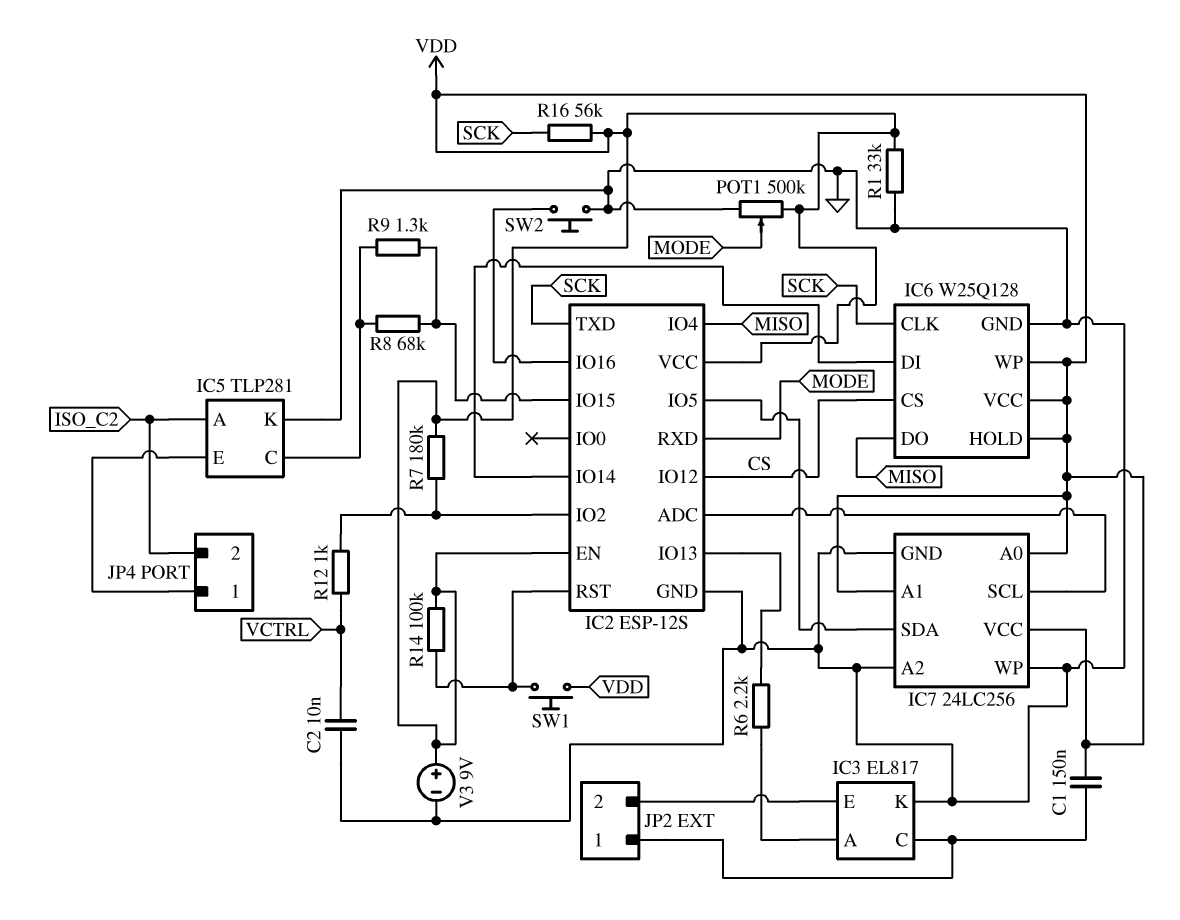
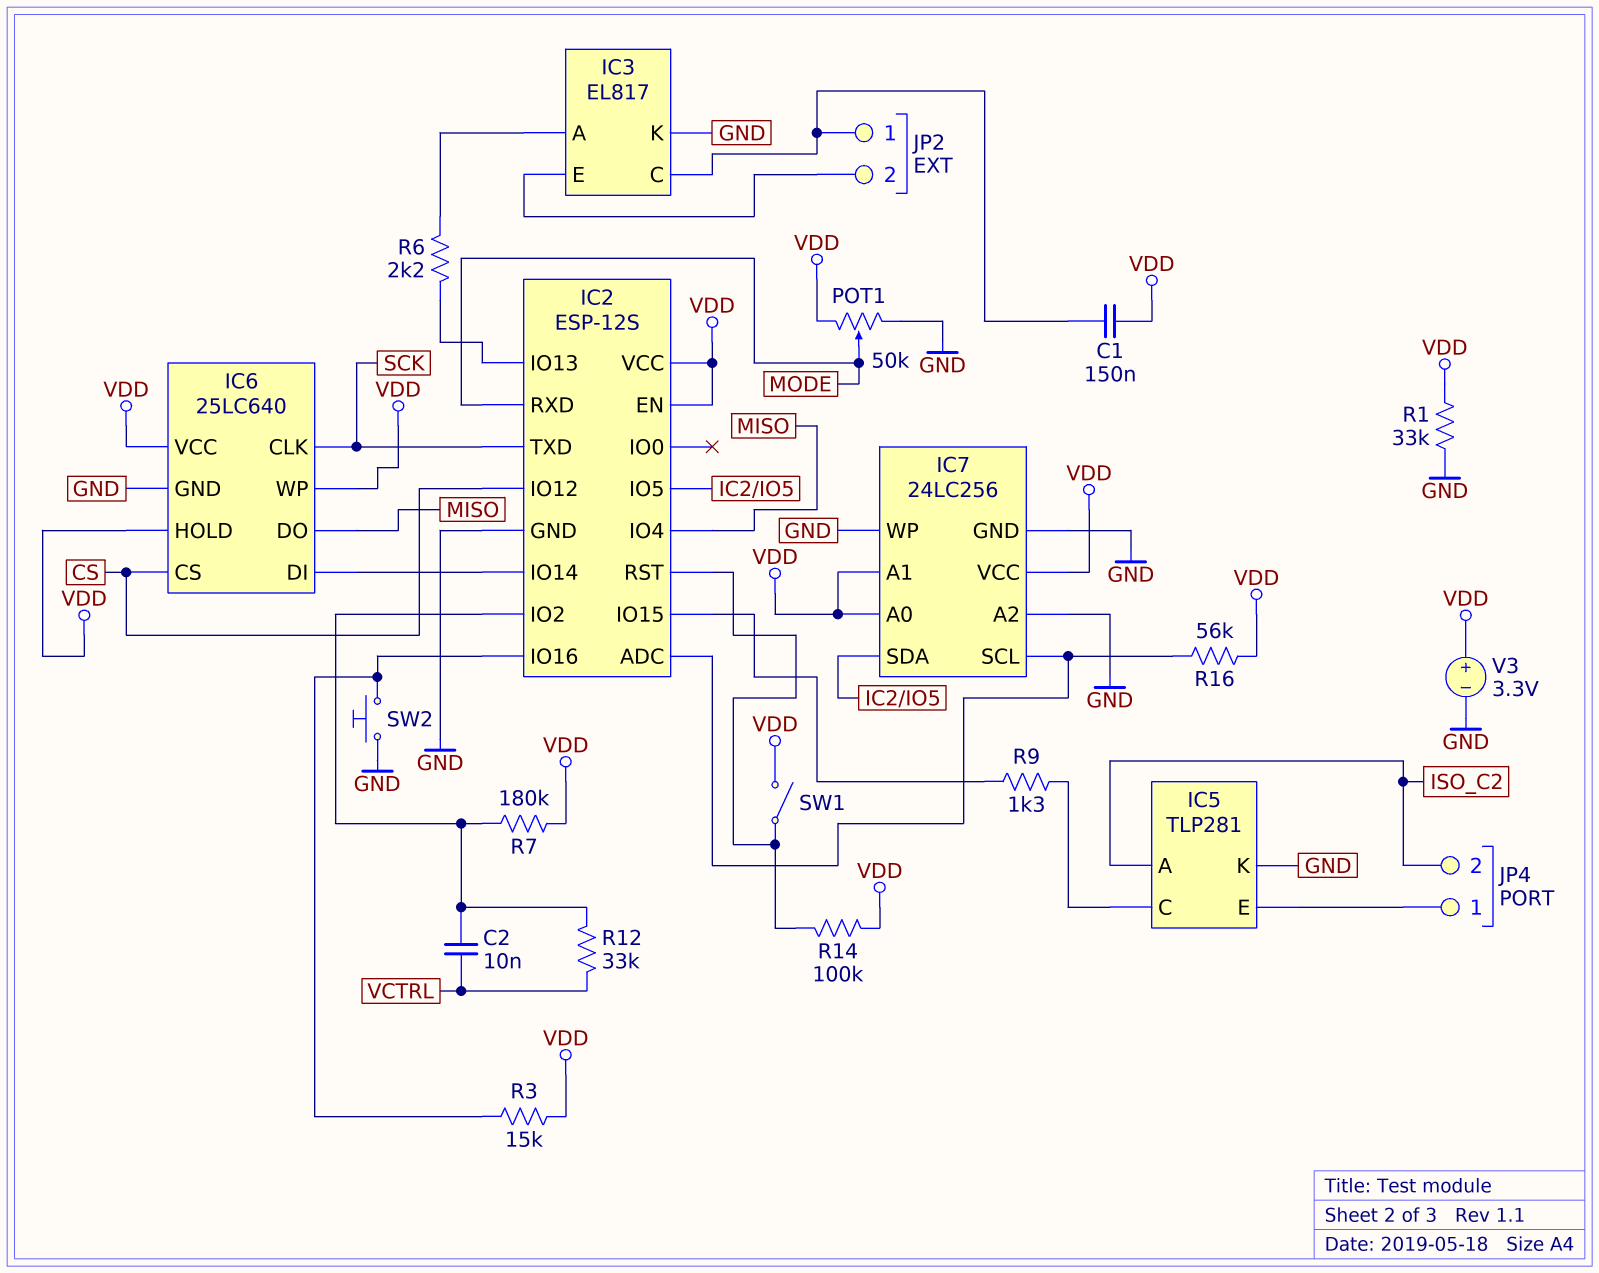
C2: 10nF (GND, VCTRL) -> 10nF (IC2/IO2, VCTRL)
IC6: W25Q128 -> 25LC640
POT1: 500k (GND, VDD, wiper MODE) -> 50k (GND, VDD, wiper MODE)
R3: none -> 15k (IC2/IO16, VDD)
R8: 68k (IC2/IO15, IC5/C) -> none
R12: 1k (IC2/IO2, VCTRL) -> 33k (IC2/IO2, VCTRL)
R16: 56k (SCK, VDD) -> 56k (IC2/ADC, VDD)
SW1: button (IC2/RST, VDD) -> switch (IC2/RST, VDD)
V3: 9V (plus VDD, minus GND) -> 3.3V (plus VDD, minus GND)

